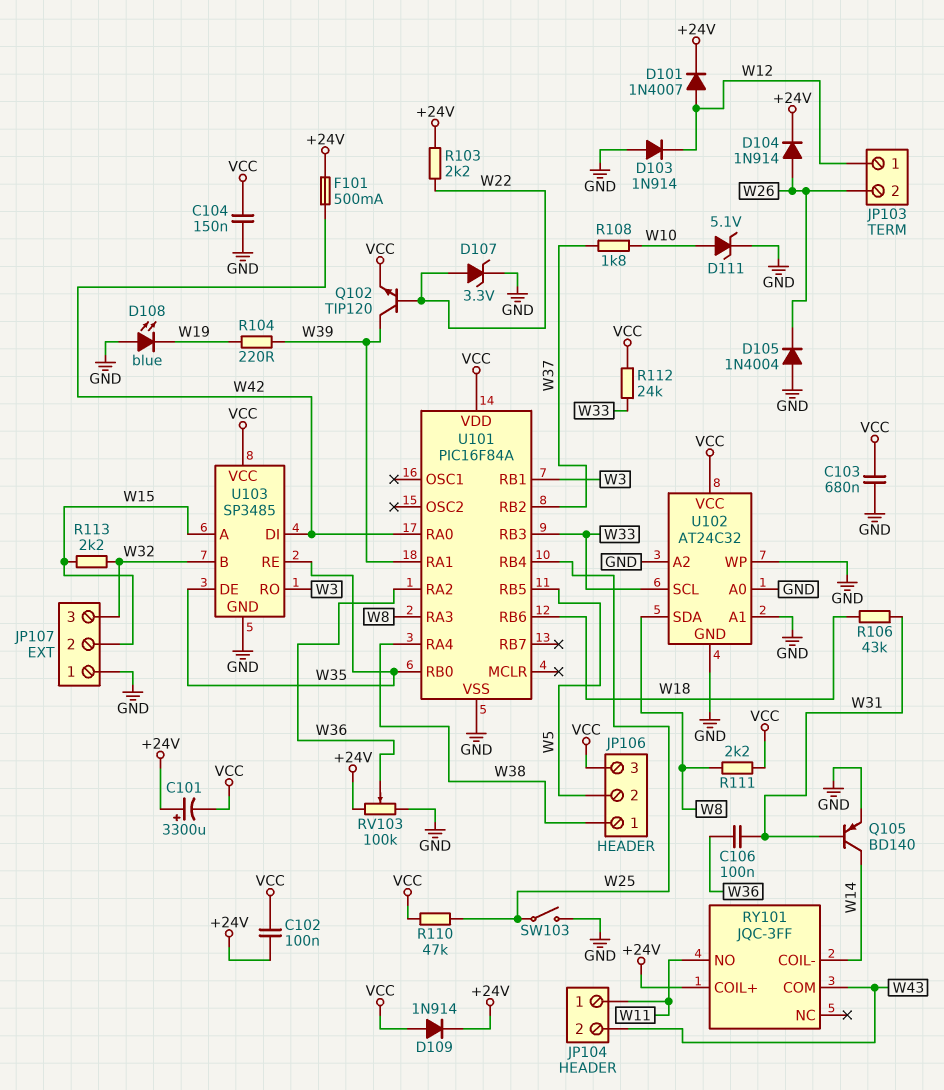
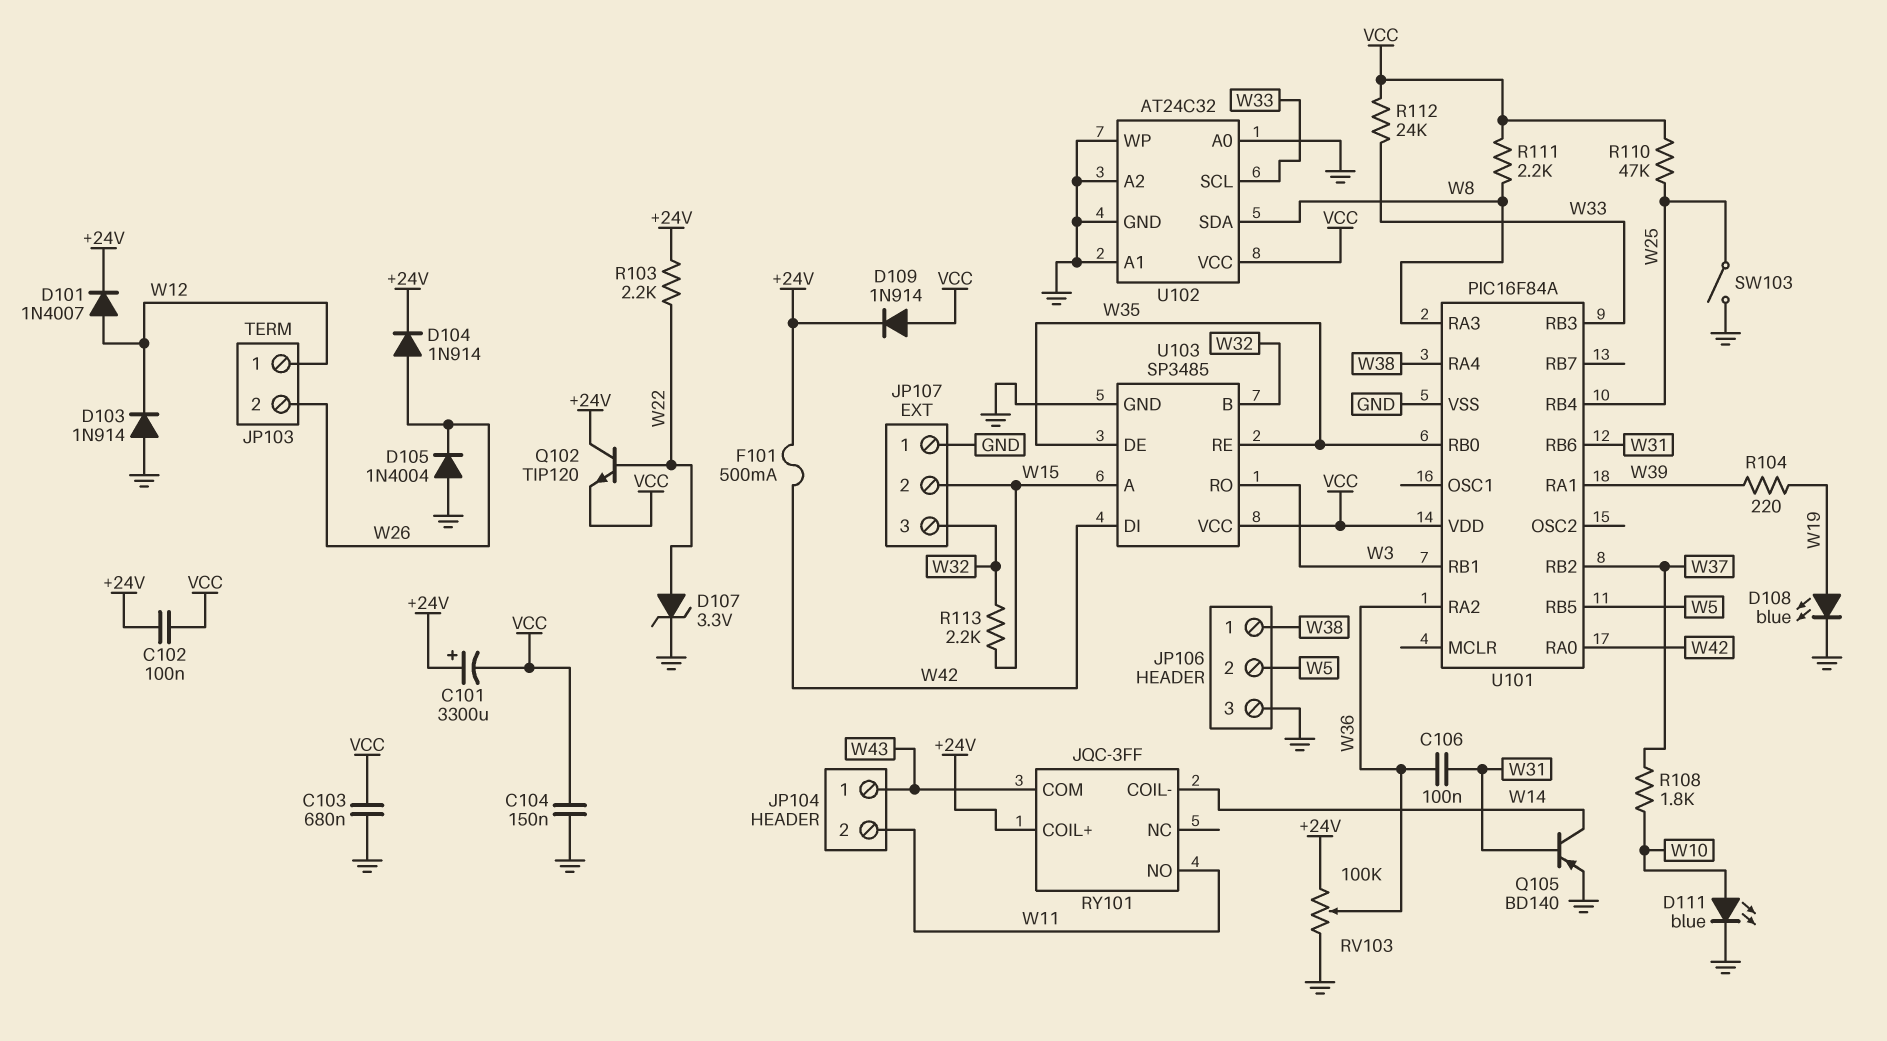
D108: LED blue (A GND, K W19) -> LED blue (A W19, K GND)
D111: zener 5.1V (A W10, K GND) -> LED blue (A W10, K GND)
JP104 pin 1: W11 -> W43
JP104 pin 2: W43 -> W11
JP106 pin 3: VCC -> GND
Q102: NPN TIP120 (B W22, C W39, E VCC) -> NPN TIP120 (B W22, C +24V, E VCC)
R106: 43k (W18, W31) -> none
U101 pin RB6: W18 -> W31

